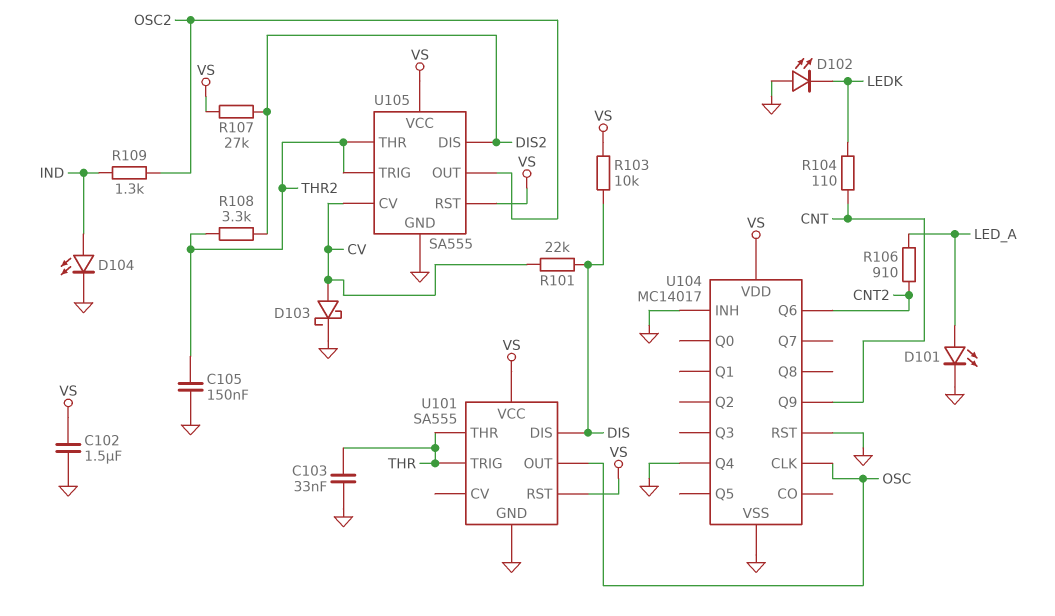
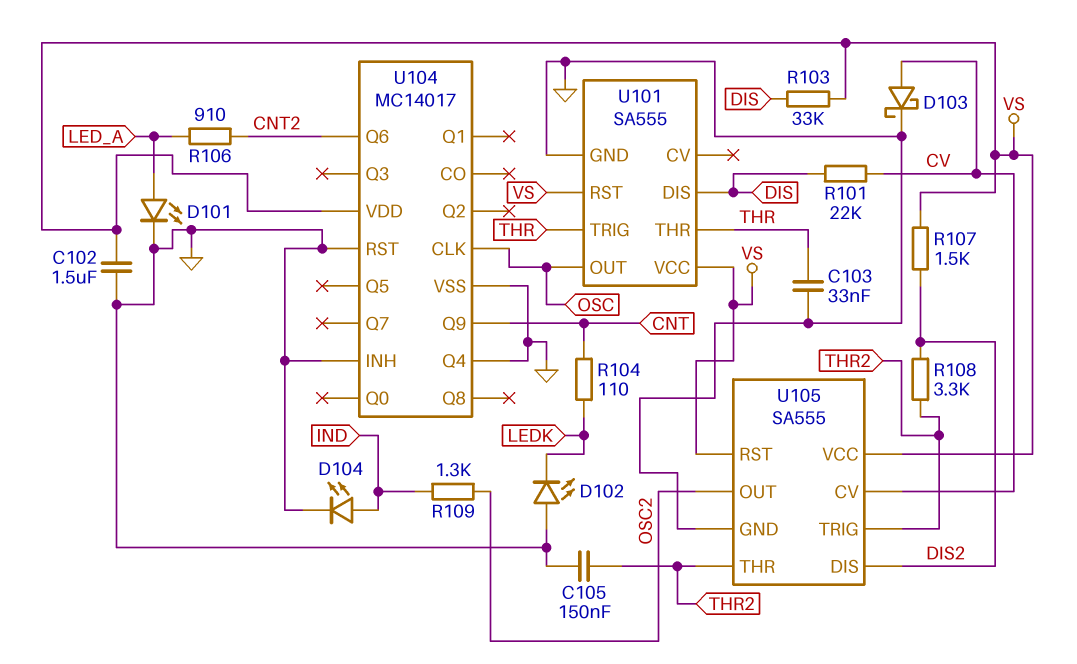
R103: 10k (DIS, VS) -> 33k (DIS, VS)
R107: 27k (DIS2, VS) -> 1.5k (DIS2, VS)

